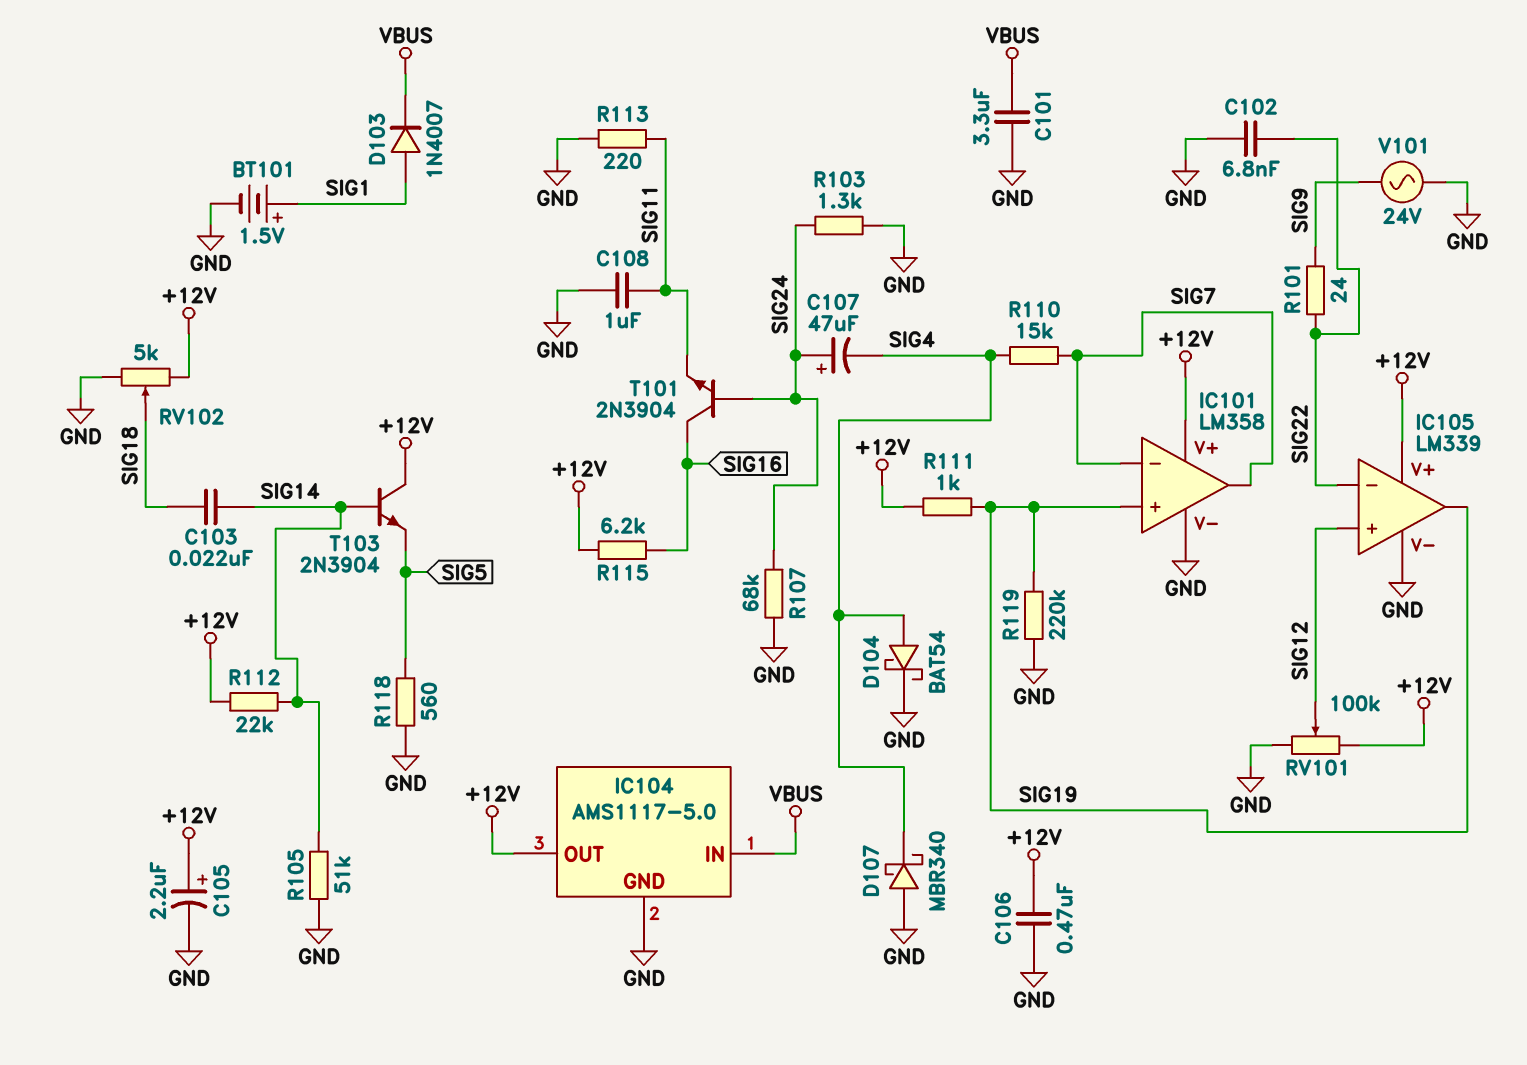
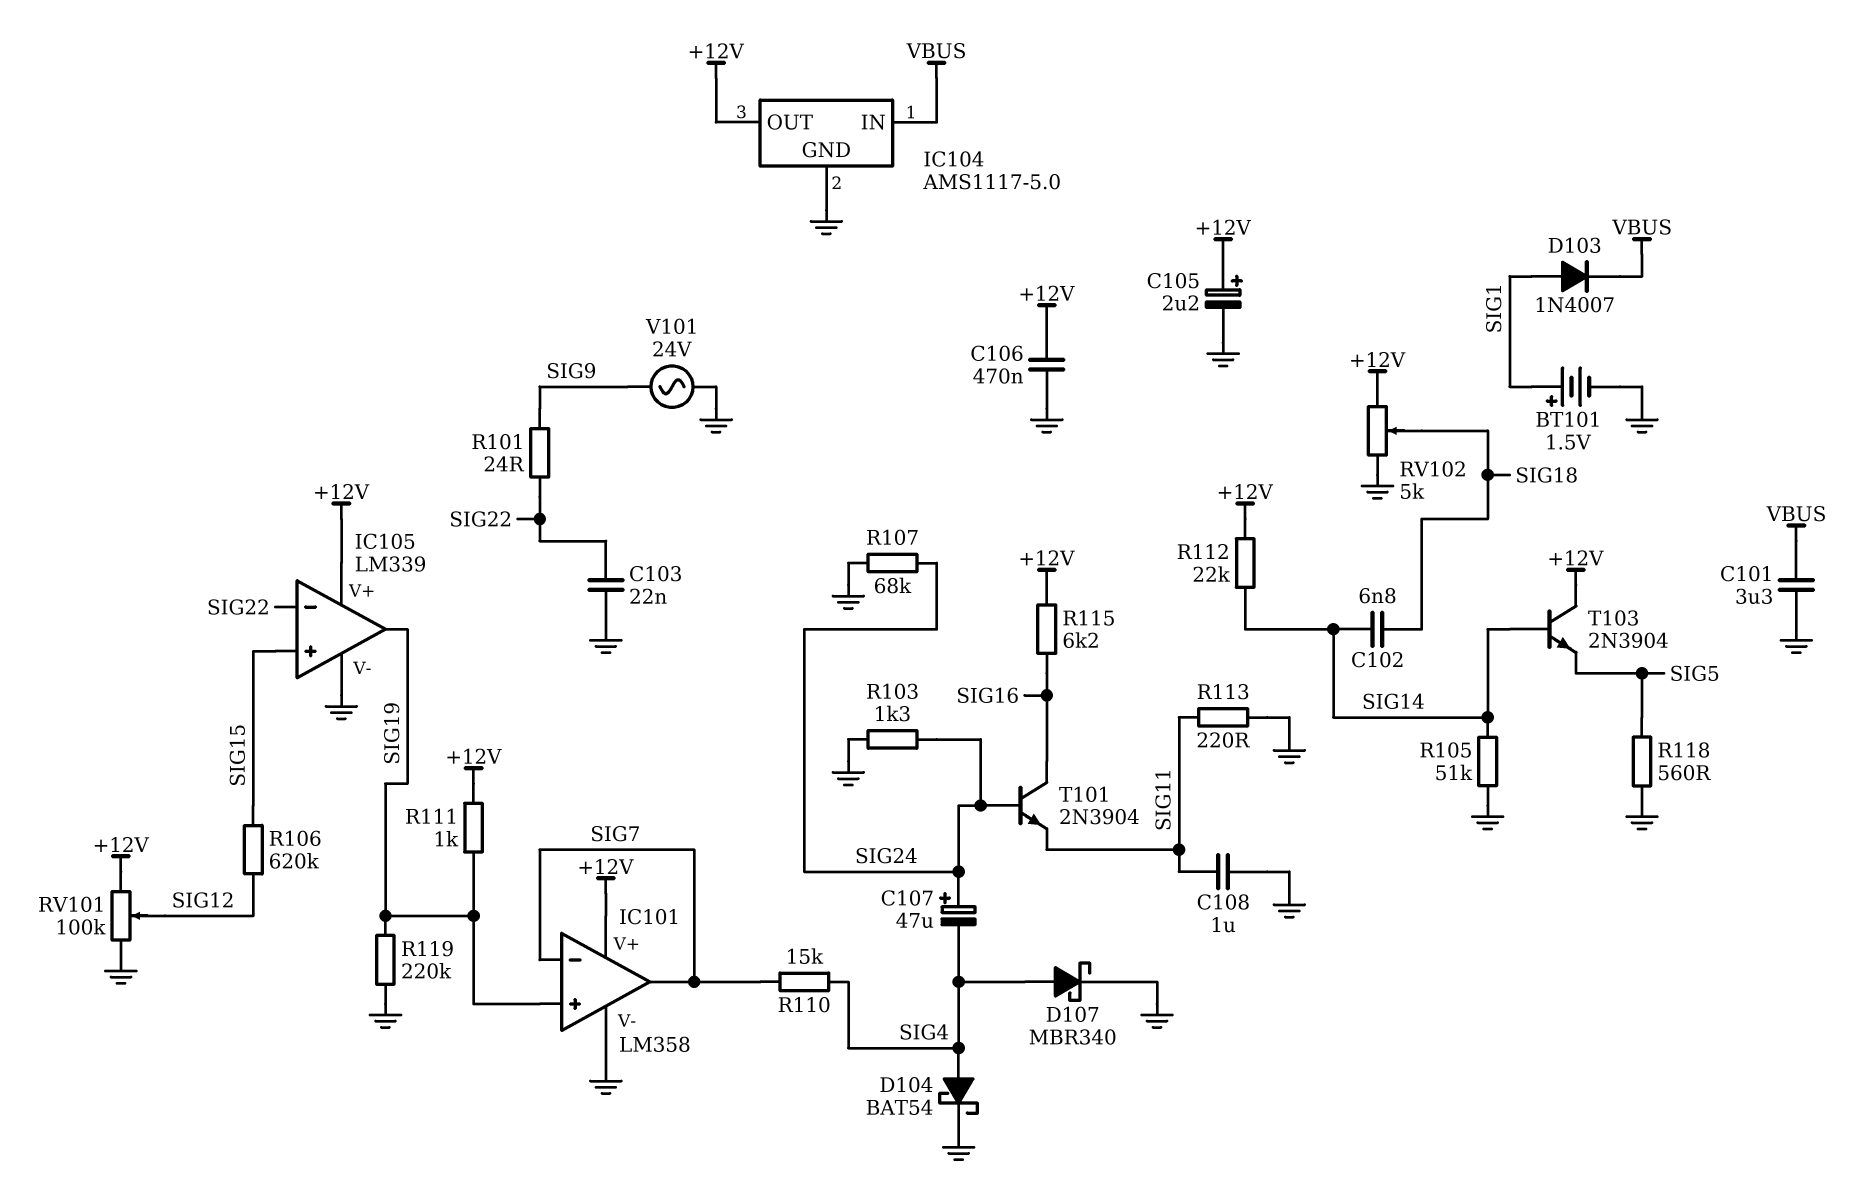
C102: 6.8nF (GND, SIG22) -> 6.8nF (SIG14, SIG18)
C103: 22nF (SIG14, SIG18) -> 22nF (GND, SIG22)
D107: schottky MBR340 (A GND, K SIG4) -> schottky MBR340 (A SIG4, K GND)
IC105 pin in+: SIG12 -> SIG15
R106: none -> 620k (SIG12, SIG15)

